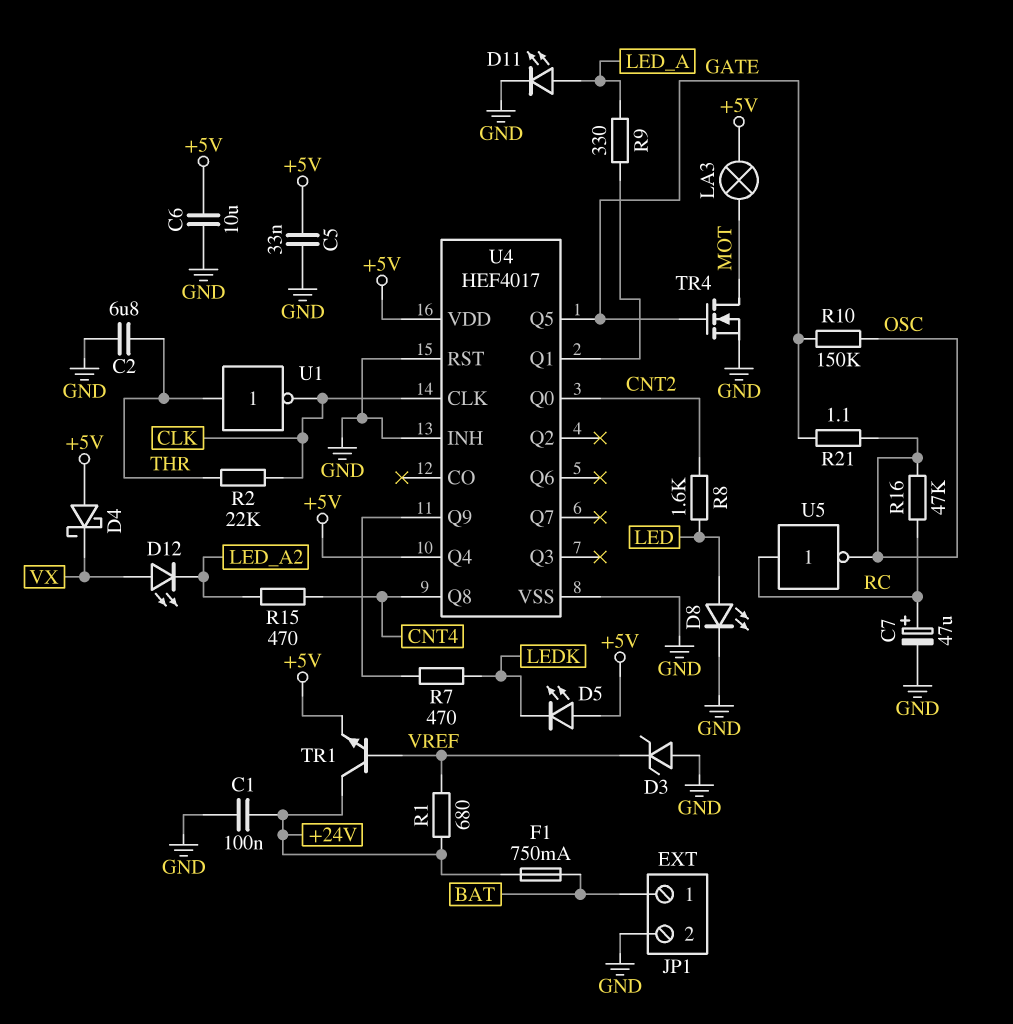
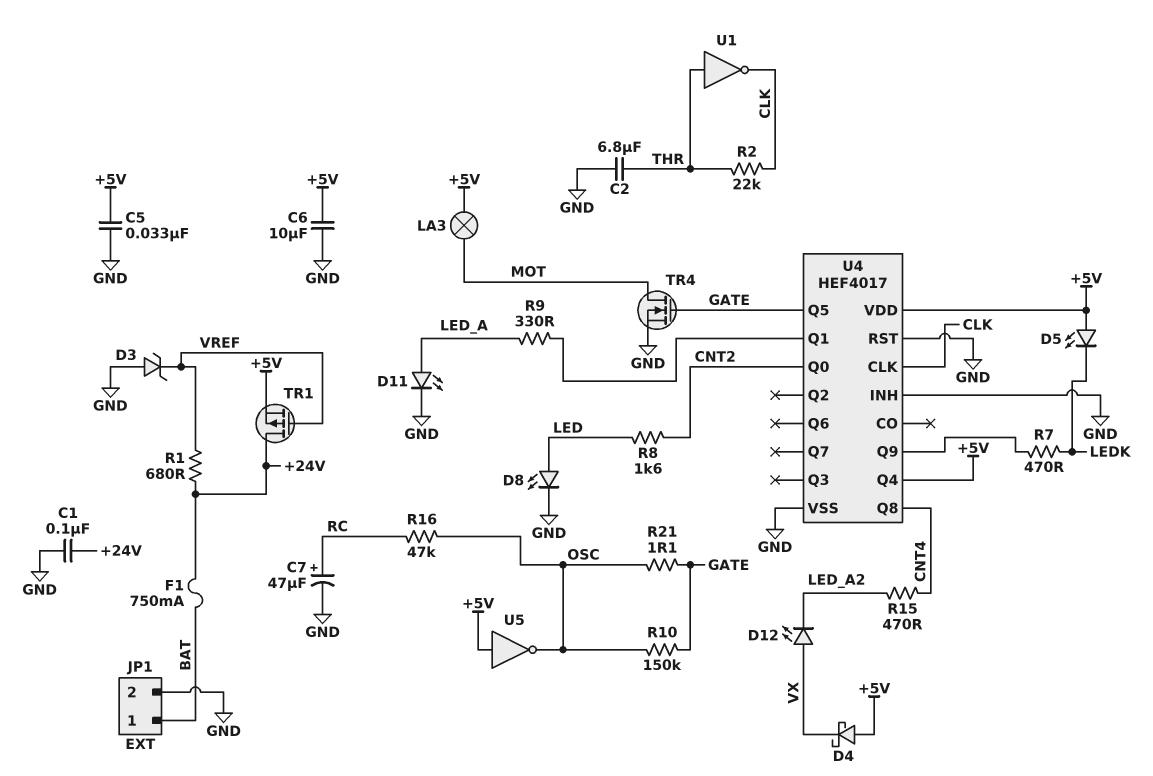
TR1: NPN (B VREF, C +24V, E +5V) -> PMOS (G VREF, D +24V, S +5V)
U5: NOT (in RC, out OSC) -> NOT (in +5V, out OSC)

